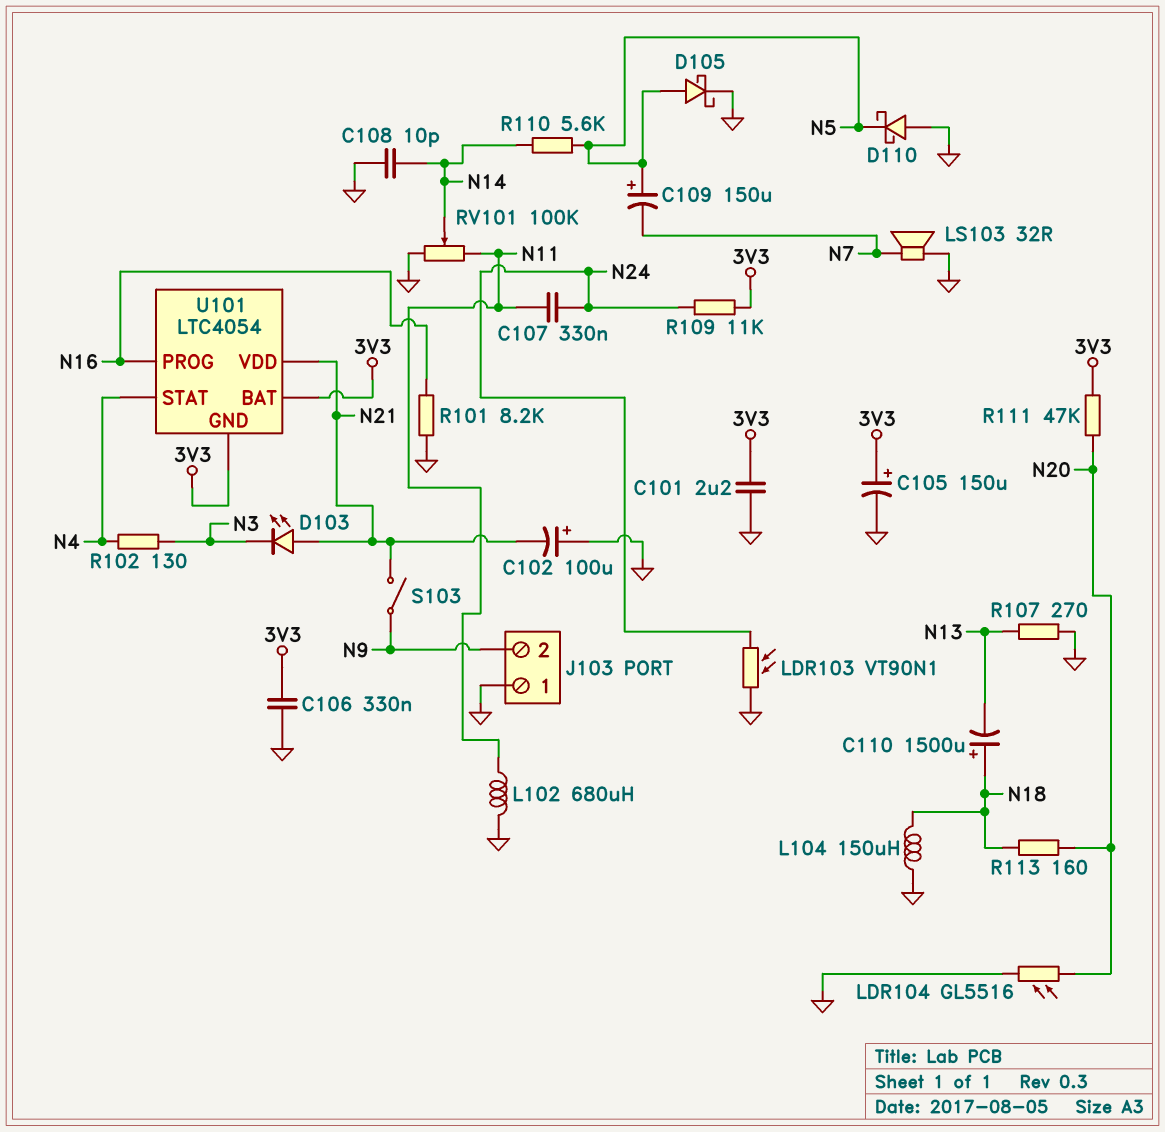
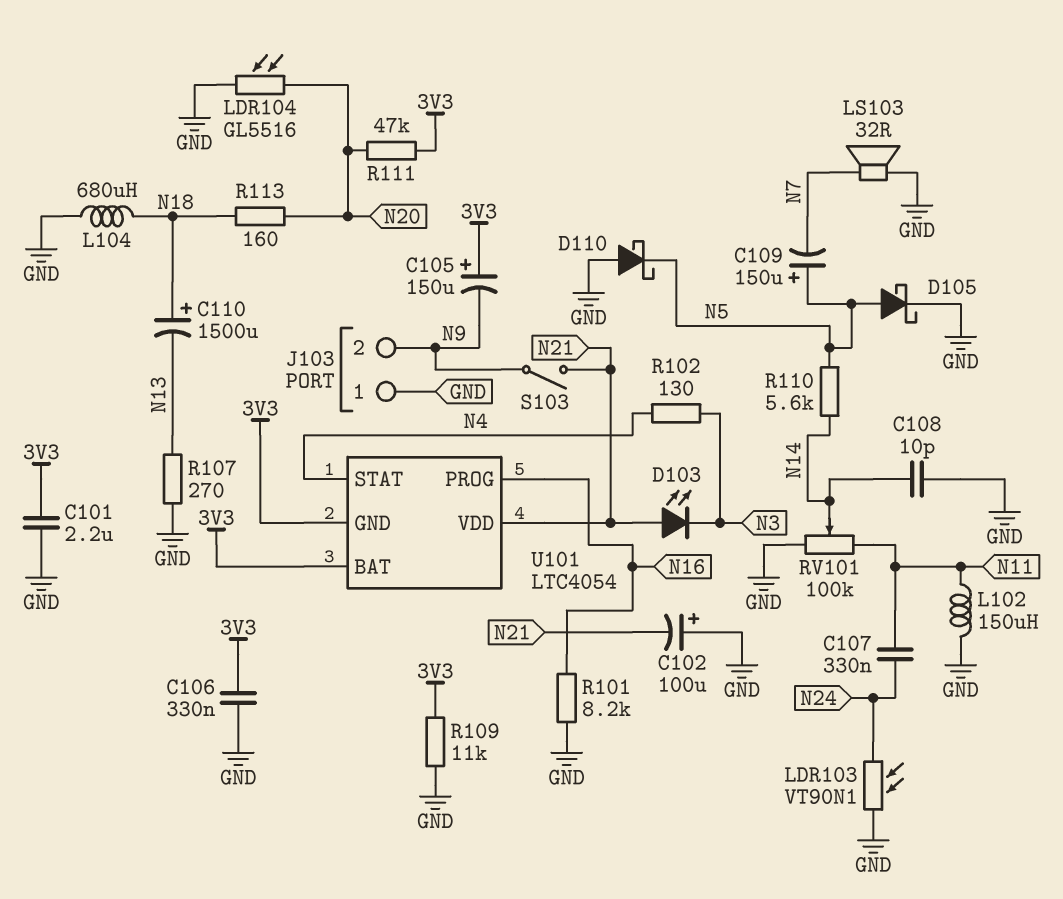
C105: 150uF (plus 3V3, minus GND) -> 150uF (plus 3V3, minus N9)
L102: 680uH (GND, N11) -> 150uH (GND, N11)
L104: 150uH (GND, N18) -> 680uH (GND, N18)
R109: 11k (3V3, N24) -> 11k (3V3, GND)

